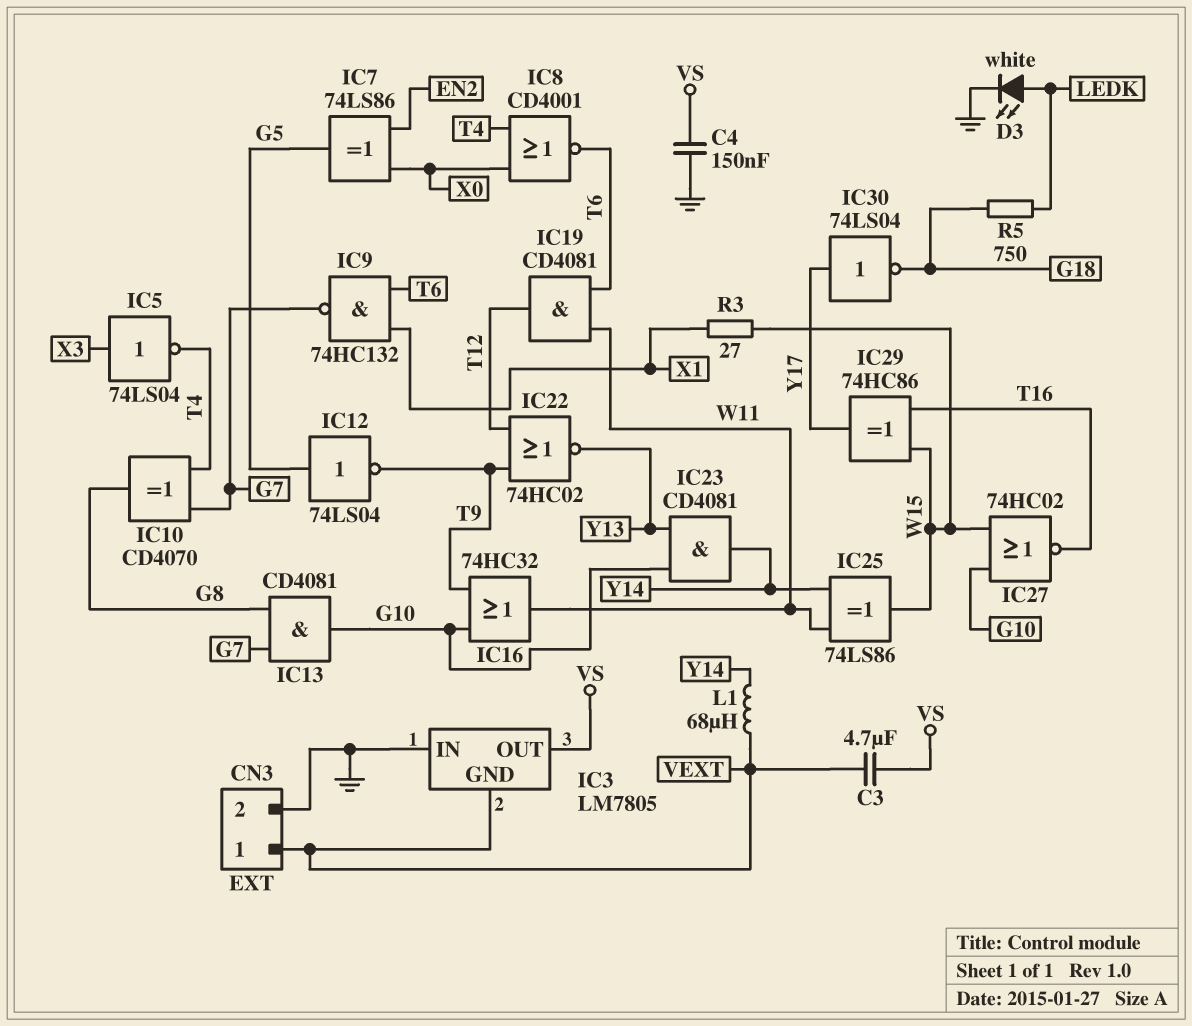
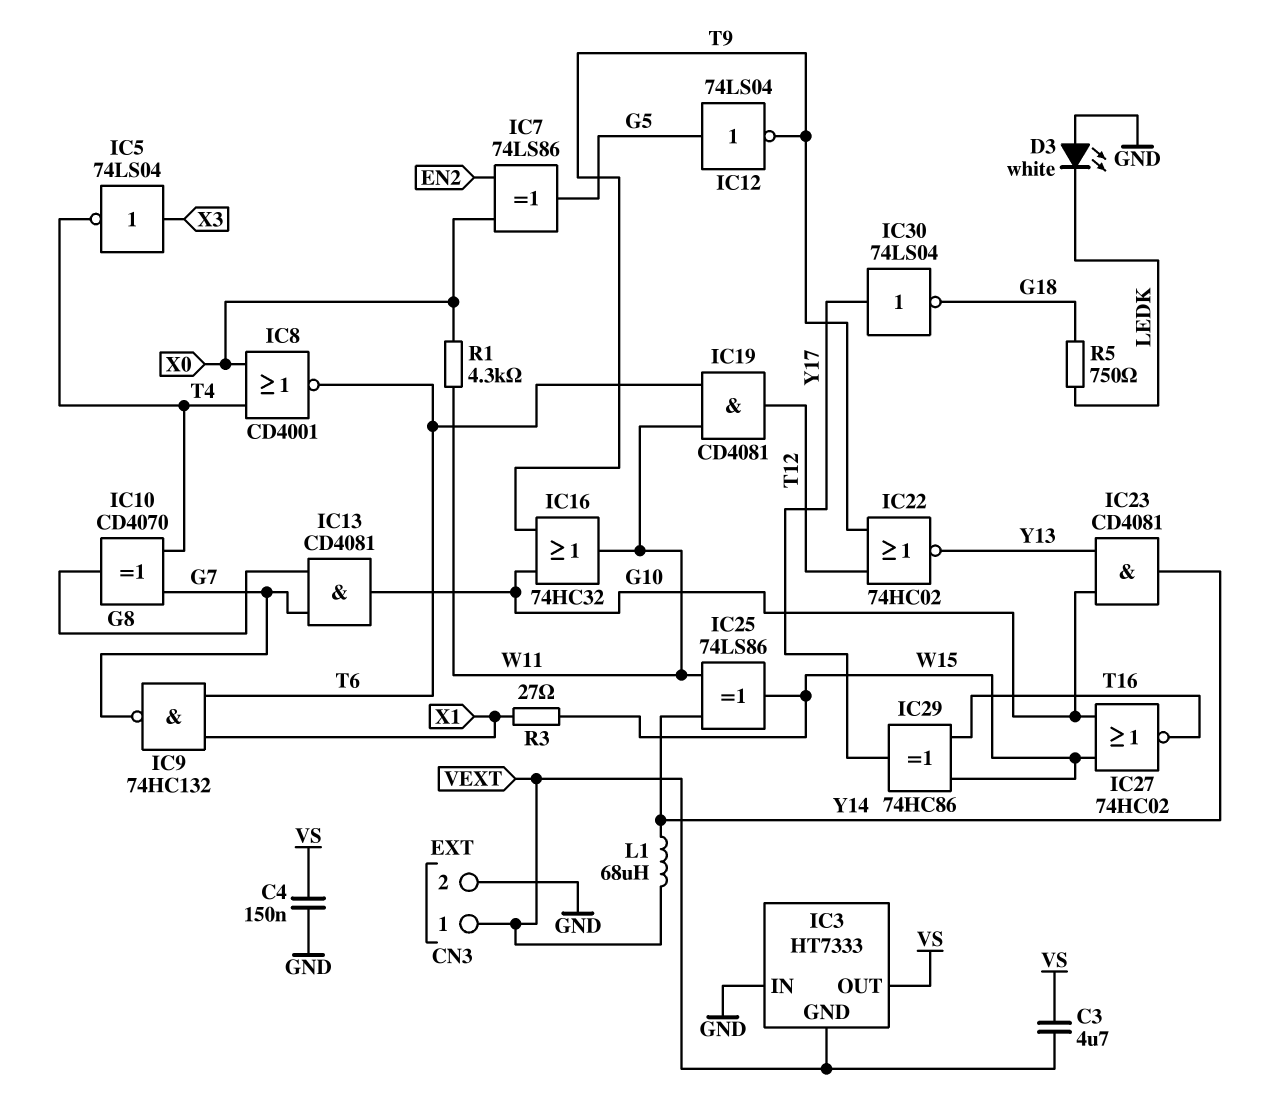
D3: LED white (A LEDK, K GND) -> LED white (A GND, K LEDK)
IC3: LM7805 -> HT7333
R1: none -> 4.3k (W11, X0)

